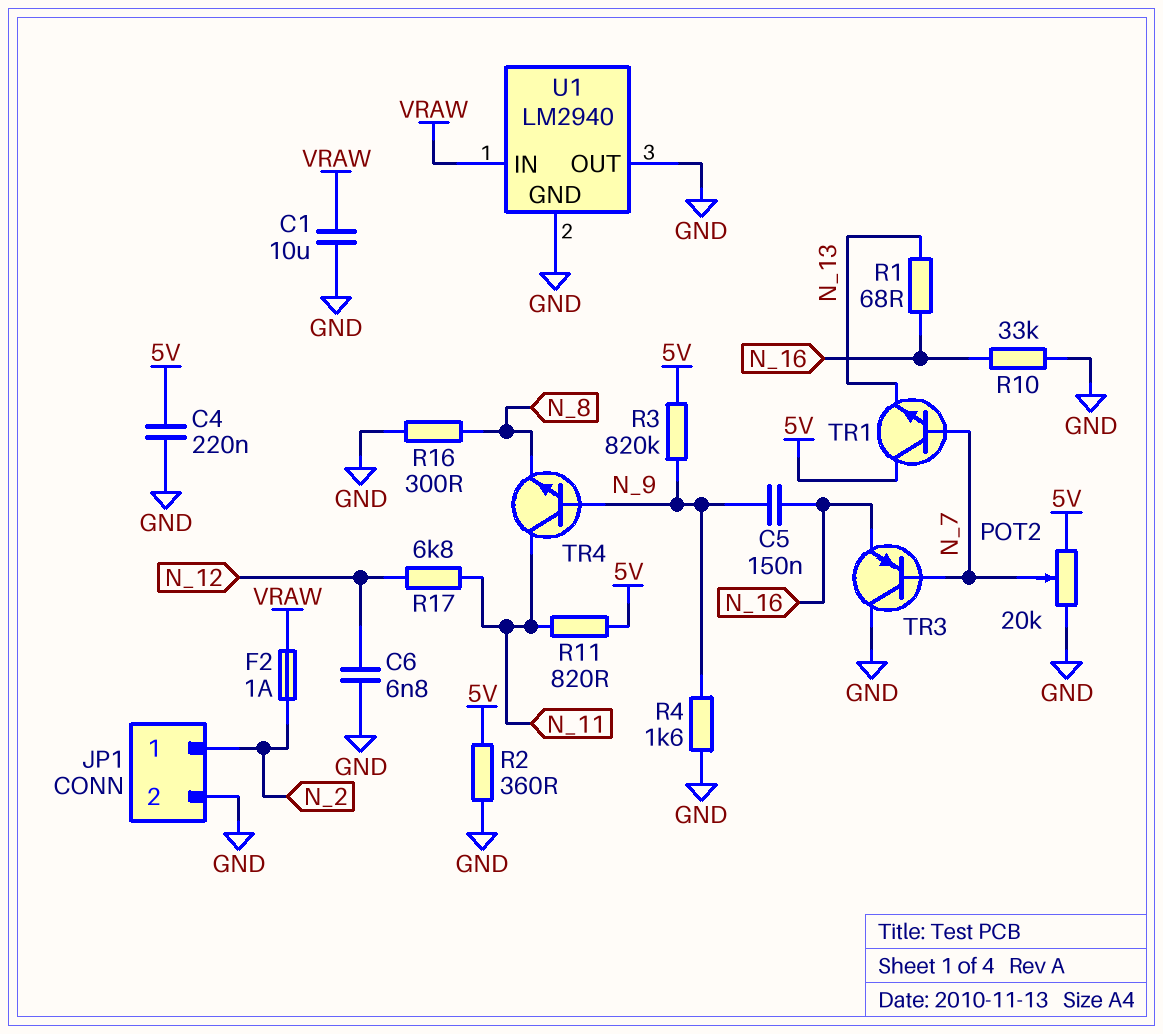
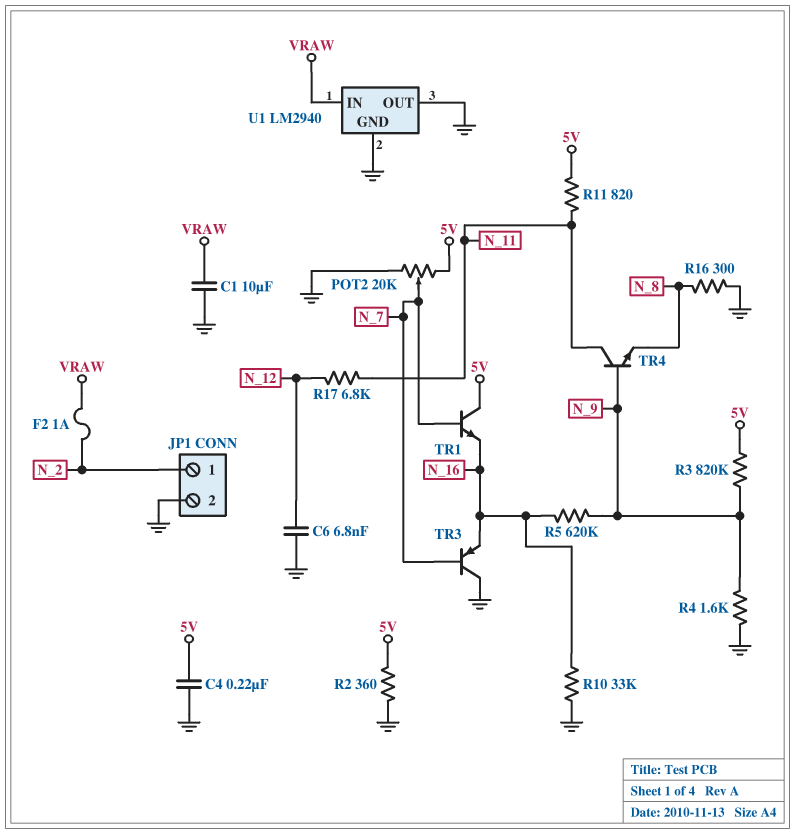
C5: 150nF (N_9, N_16) -> none
R1: 68 (N_13, N_16) -> none
R5: none -> 620k (N_9, N_16)
TR1: NPN (B N_7, C 5V, E N_13) -> NPN (B N_7, C 5V, E N_16)

